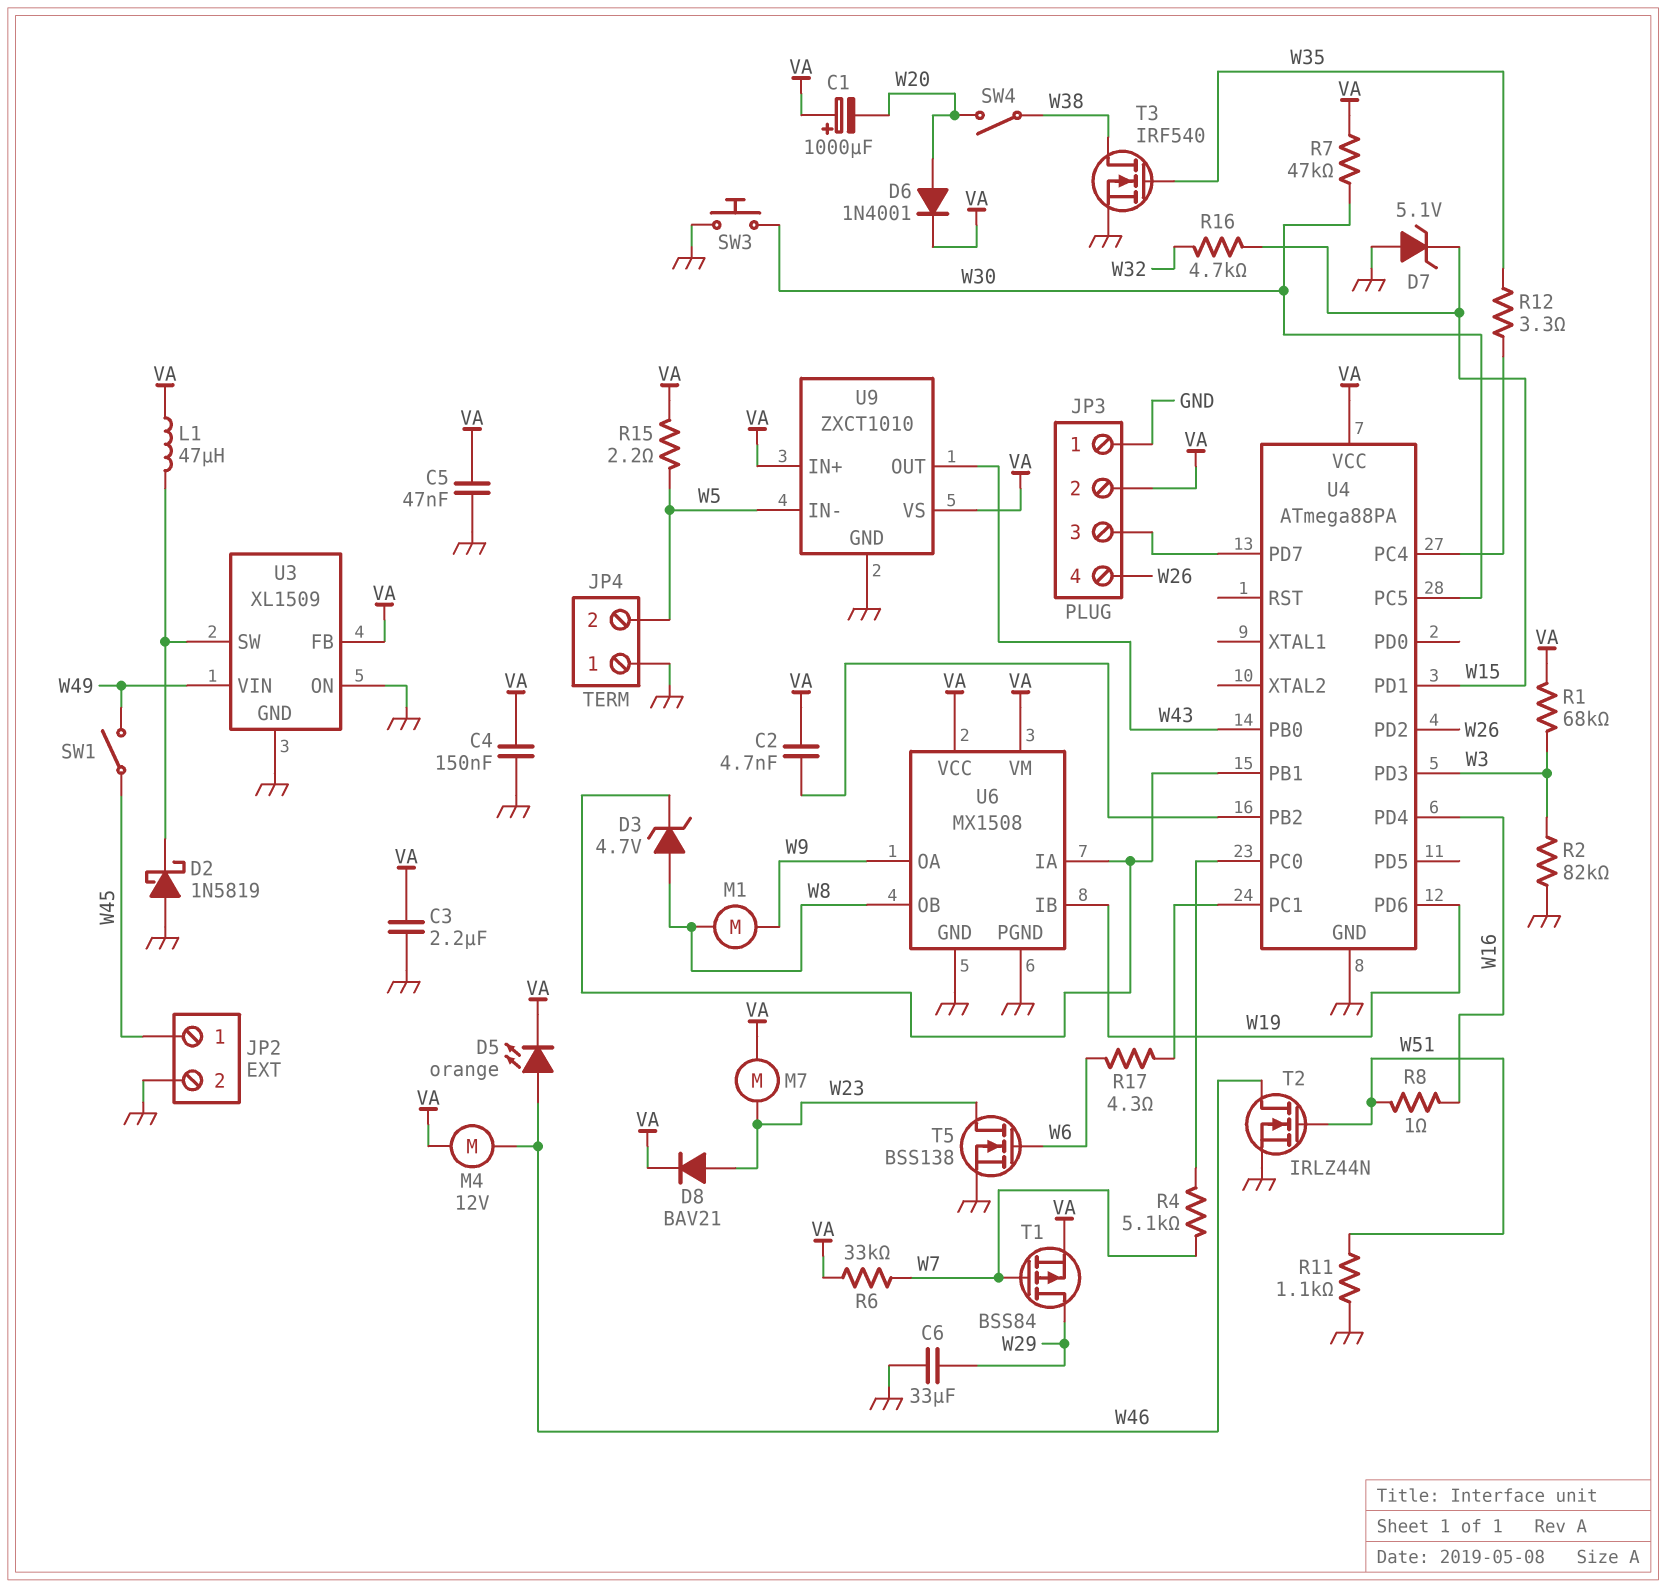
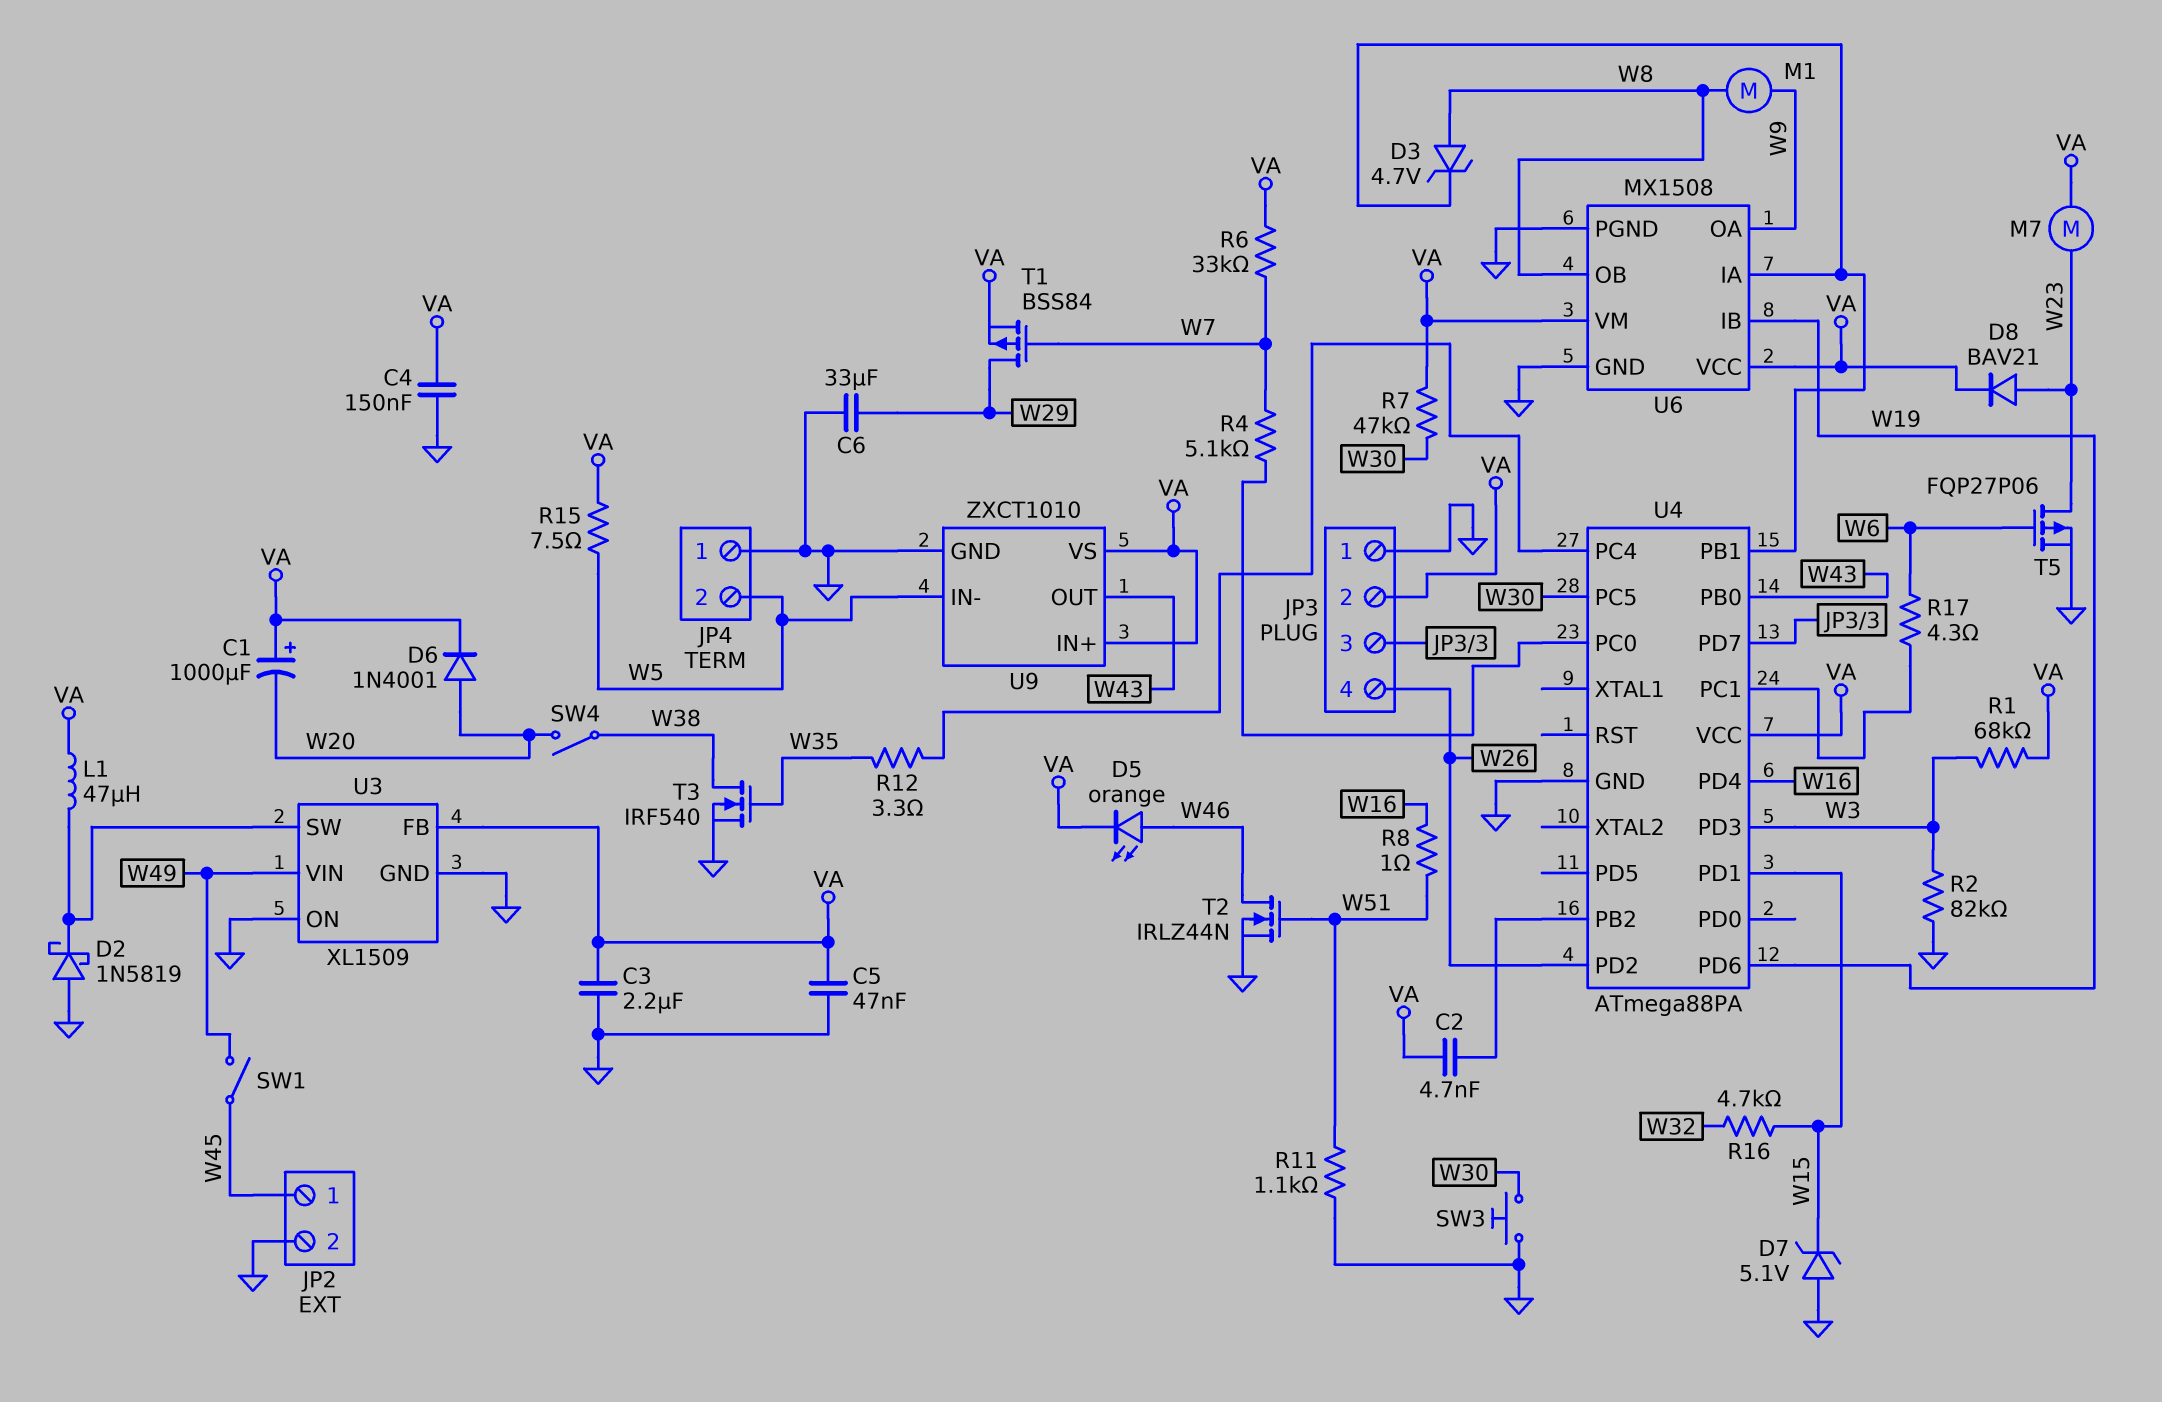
M4: motor 12V (VA, W46) -> none
R15: 2.2 (VA, W5) -> 7.5 (VA, W5)
T5: NMOS BSS138 (G W6, D W23, S GND) -> PMOS FQP27P06 (G W6, D W23, S GND)

